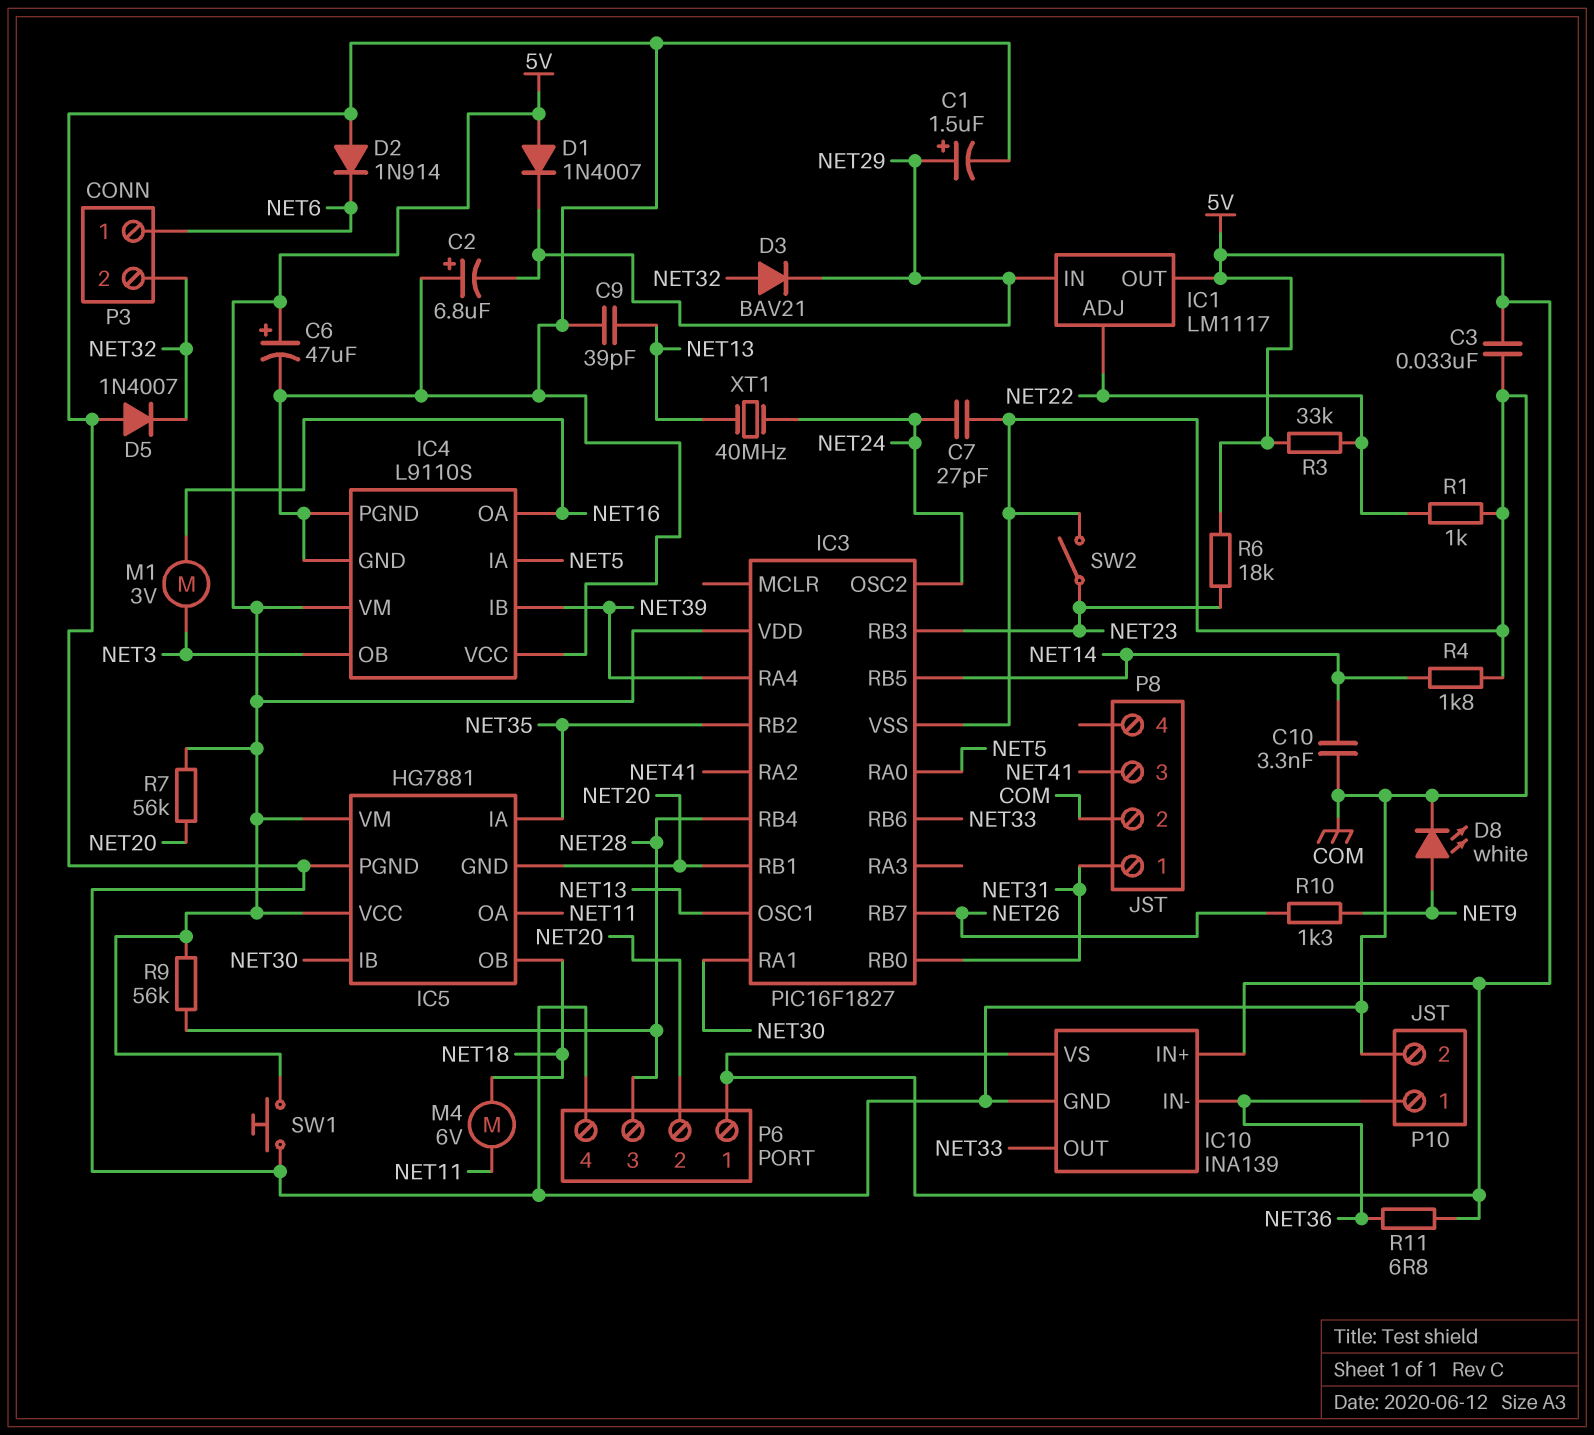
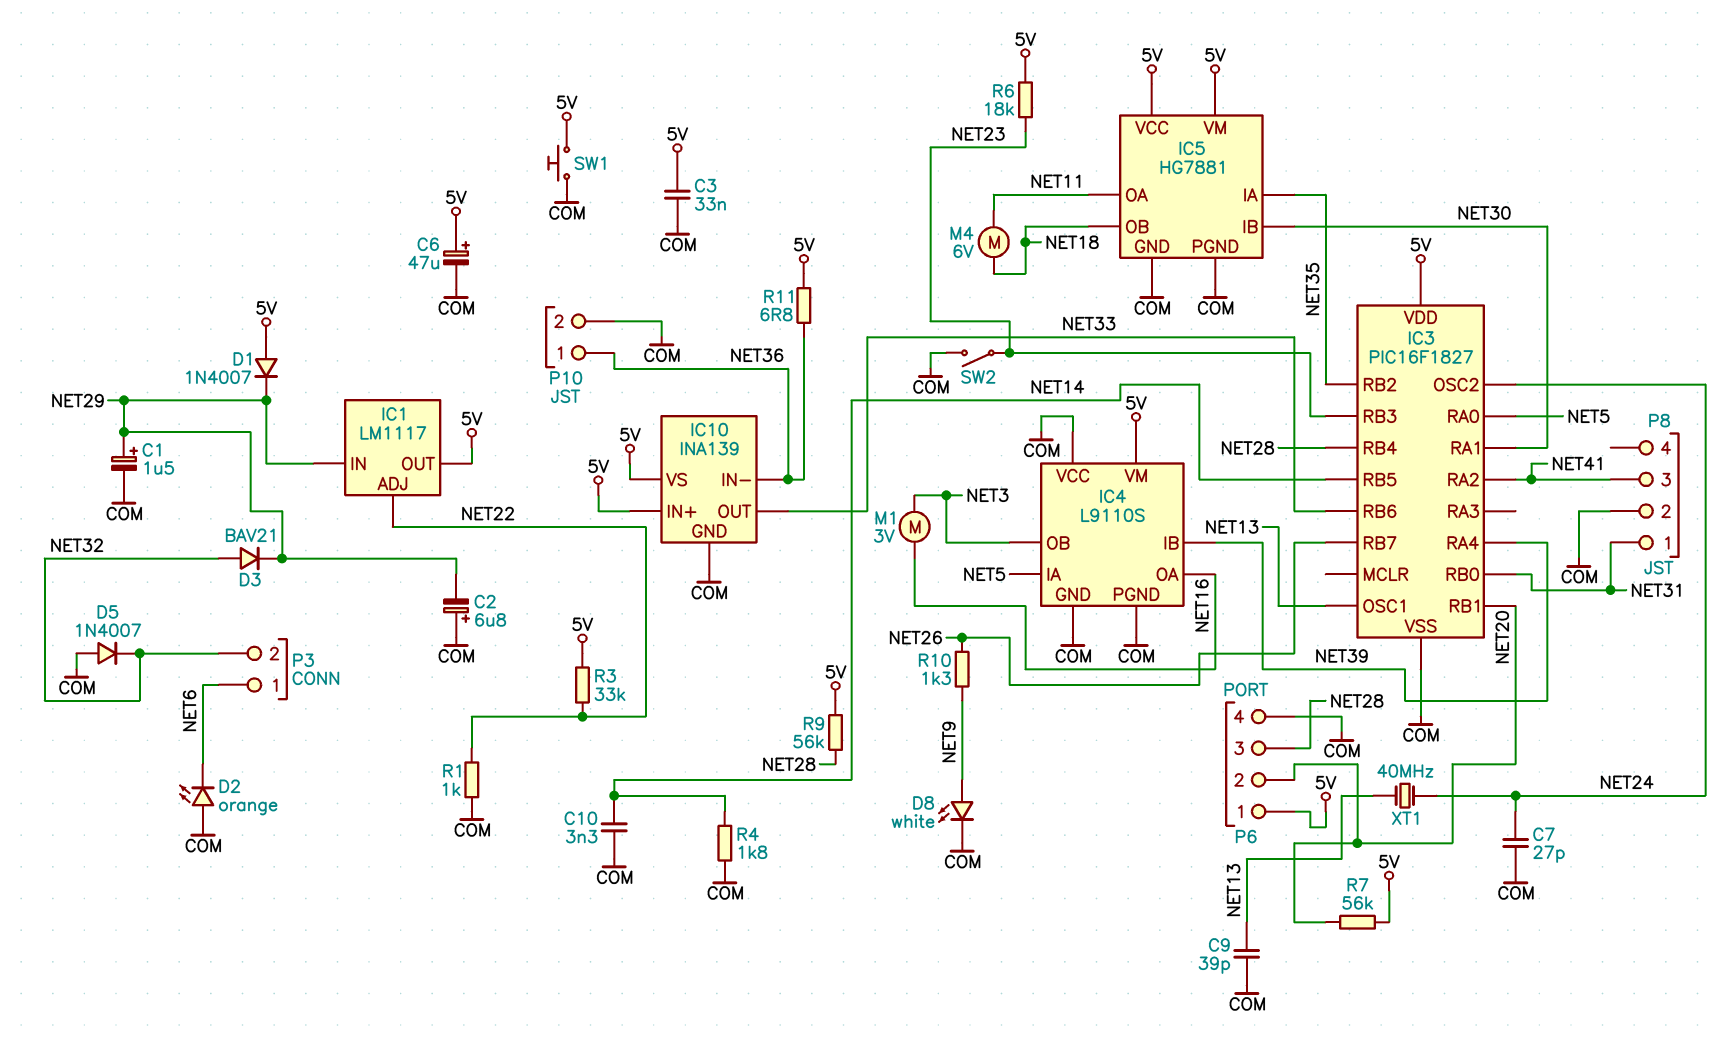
D2: diode 1N914 (A COM, K NET6) -> LED orange (A COM, K NET6)
IC5 pin GND: NET20 -> COM

